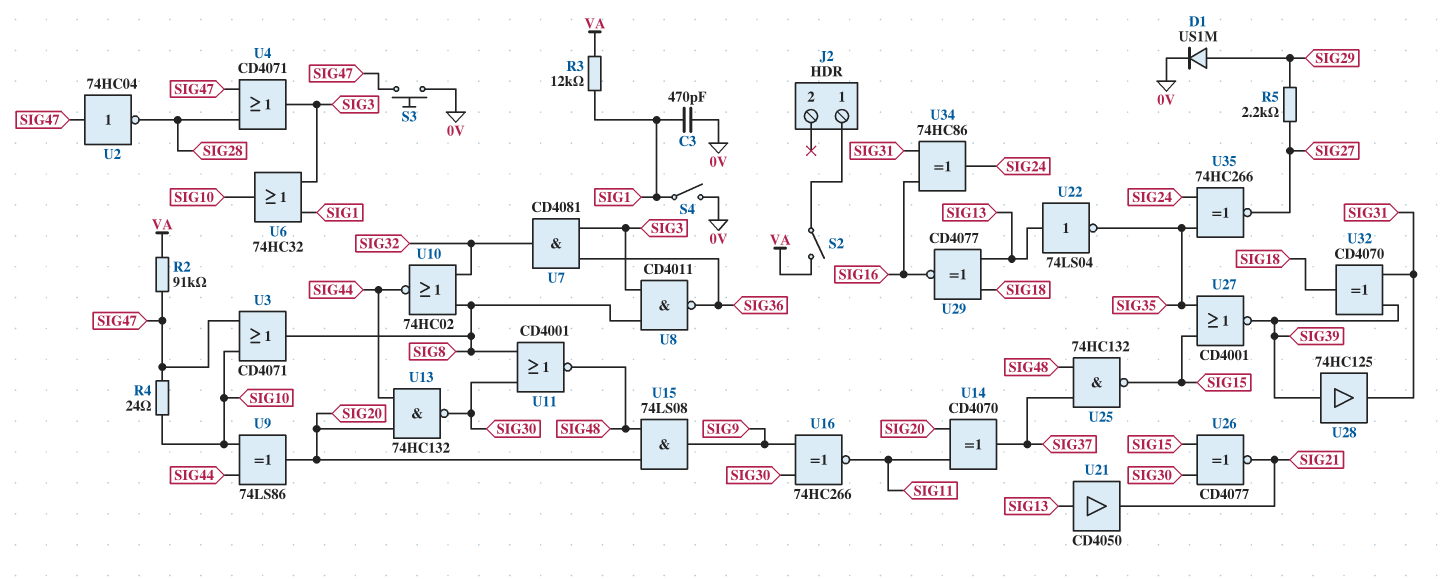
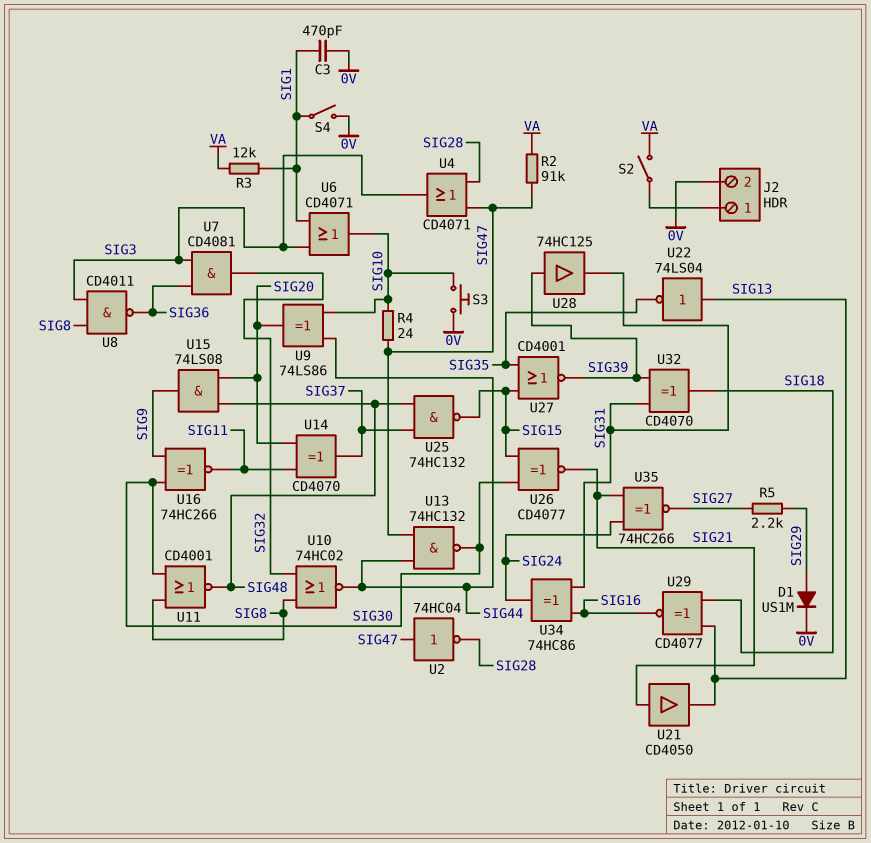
J2 pin 2: none -> 0V
S3: button (0V, SIG47) -> button (0V, SIG10)
U3: OR CD4071 (in SIG10, in SIG47, out SIG8) -> none
U6: OR 74HC32 (in SIG1, in SIG3, out SIG10) -> OR CD4071 (in SIG1, in SIG3, out SIG10)
U13: NAND 74HC132 (in SIG20, in SIG44, out SIG30) -> NAND 74HC132 (in SIG44, in SIG47, out SIG30)
U21: buffer CD4050 (in SIG13, out SIG21) -> buffer CD4050 (in SIG21, out SIG13)
U35: XNOR 74HC266 (in SIG24, in SIG35, out SIG27) -> XNOR 74HC266 (in SIG21, in SIG24, out SIG27)

